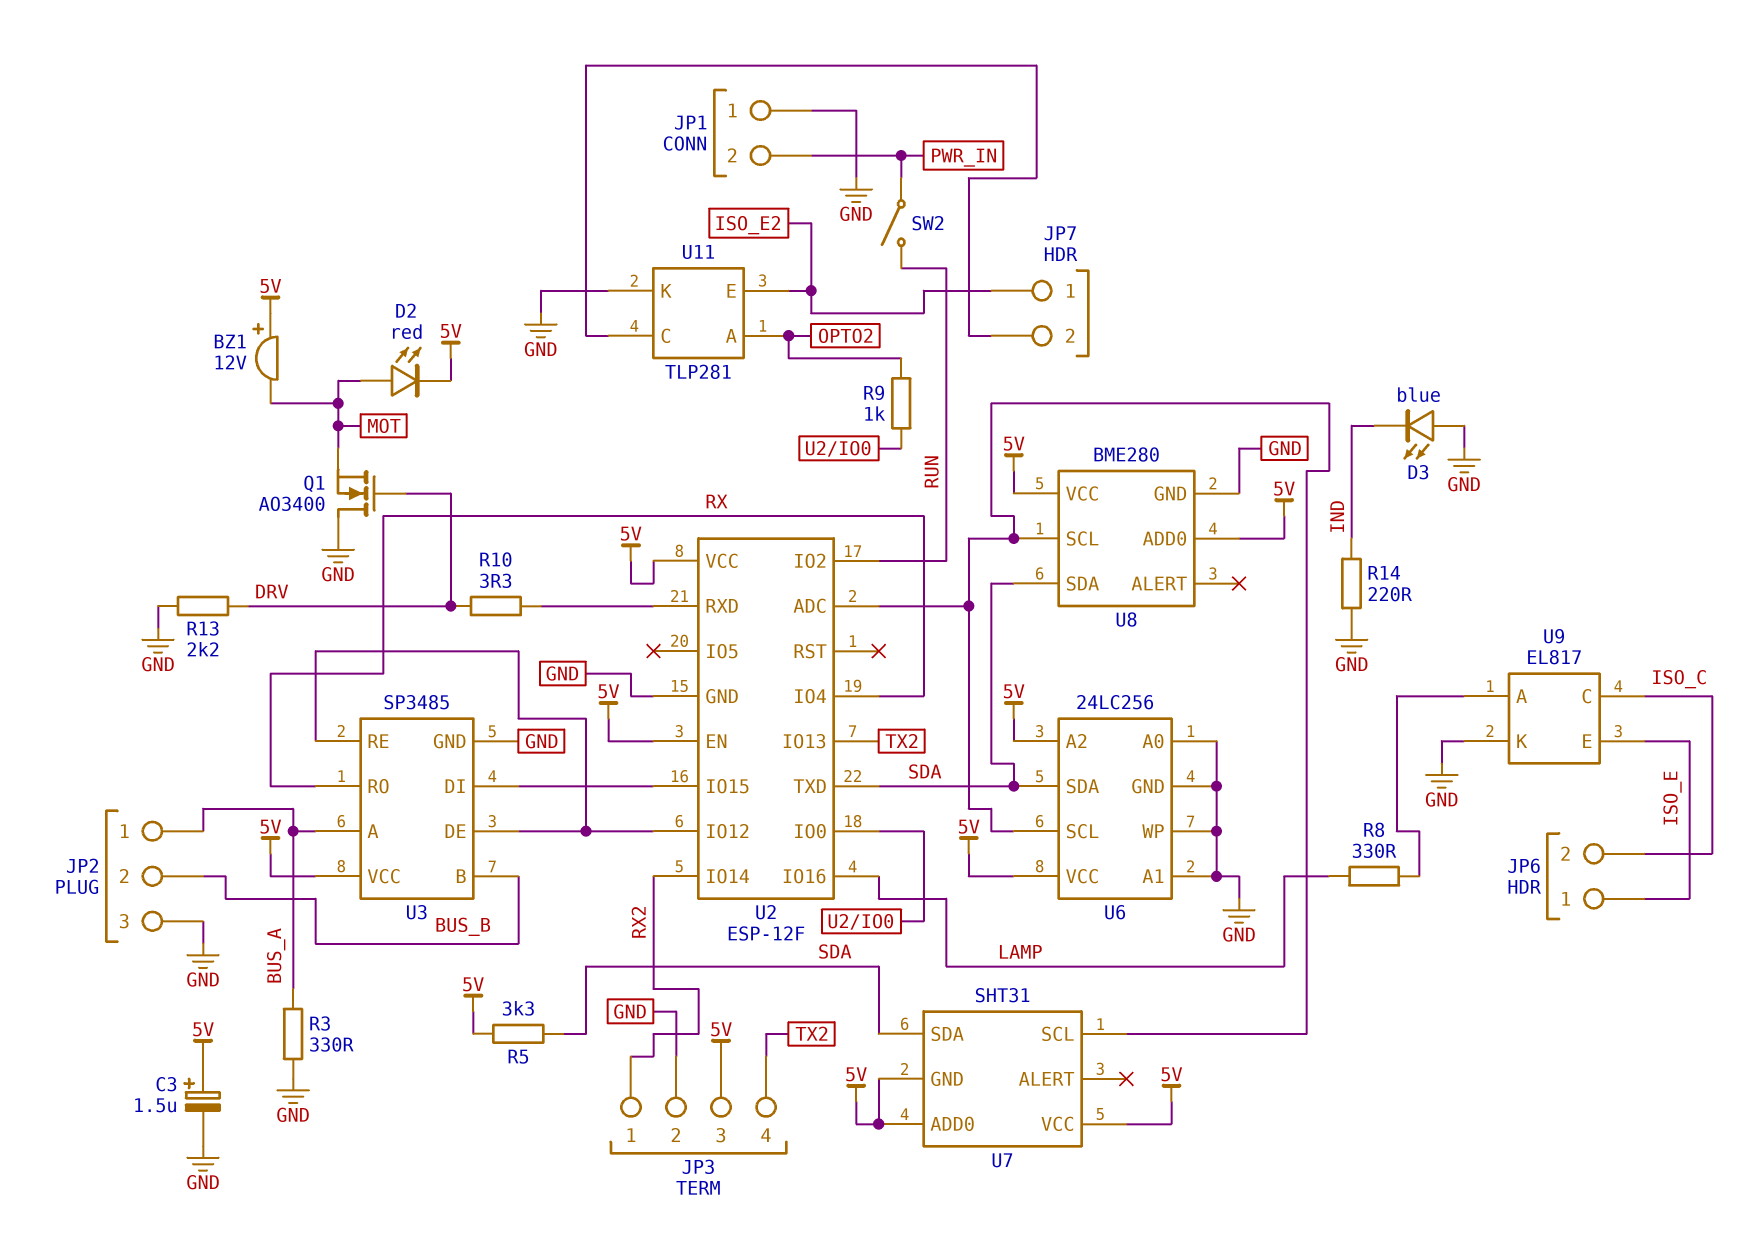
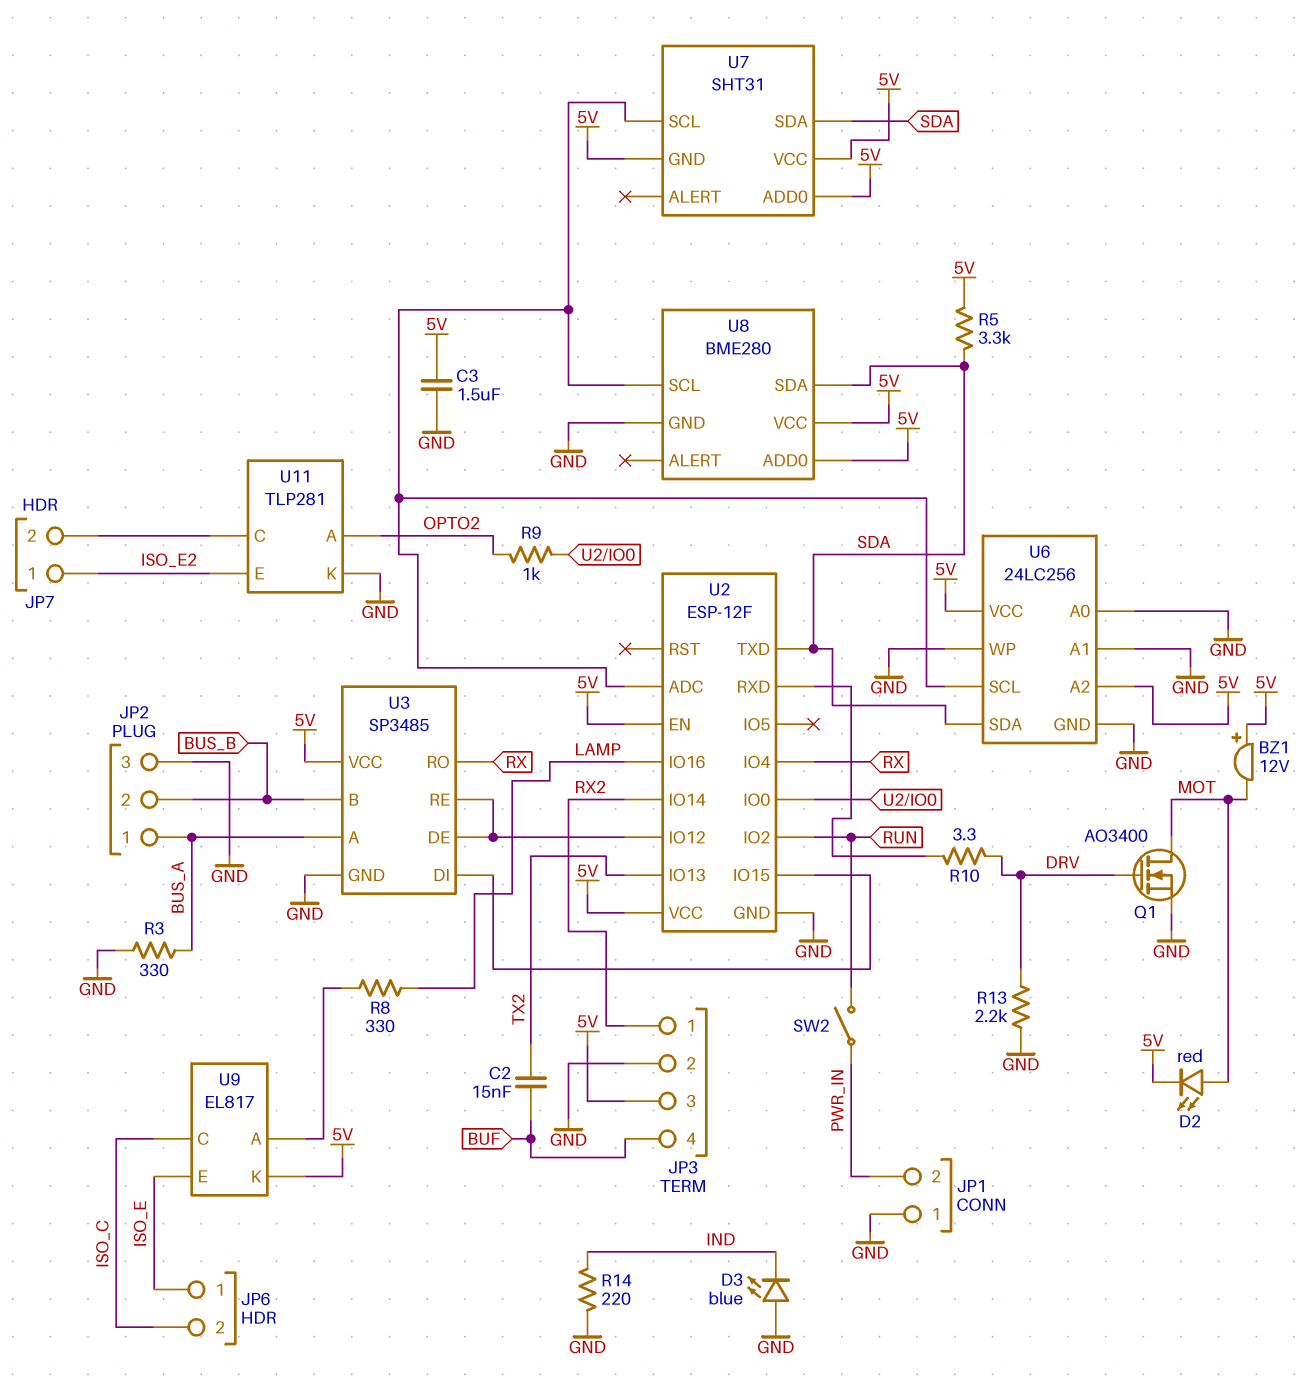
C2: none -> 15nF (BUF, TX2)
C3: 1.5uF (plus 5V, minus GND) -> 1.5uF (5V, GND)
JP3 pin 4: TX2 -> BUF
Q1: NMOS AO3400 (G DRV, D GND, S MOT) -> NMOS AO3400 (G DRV, D MOT, S GND)
U9 pin K: GND -> 5V

